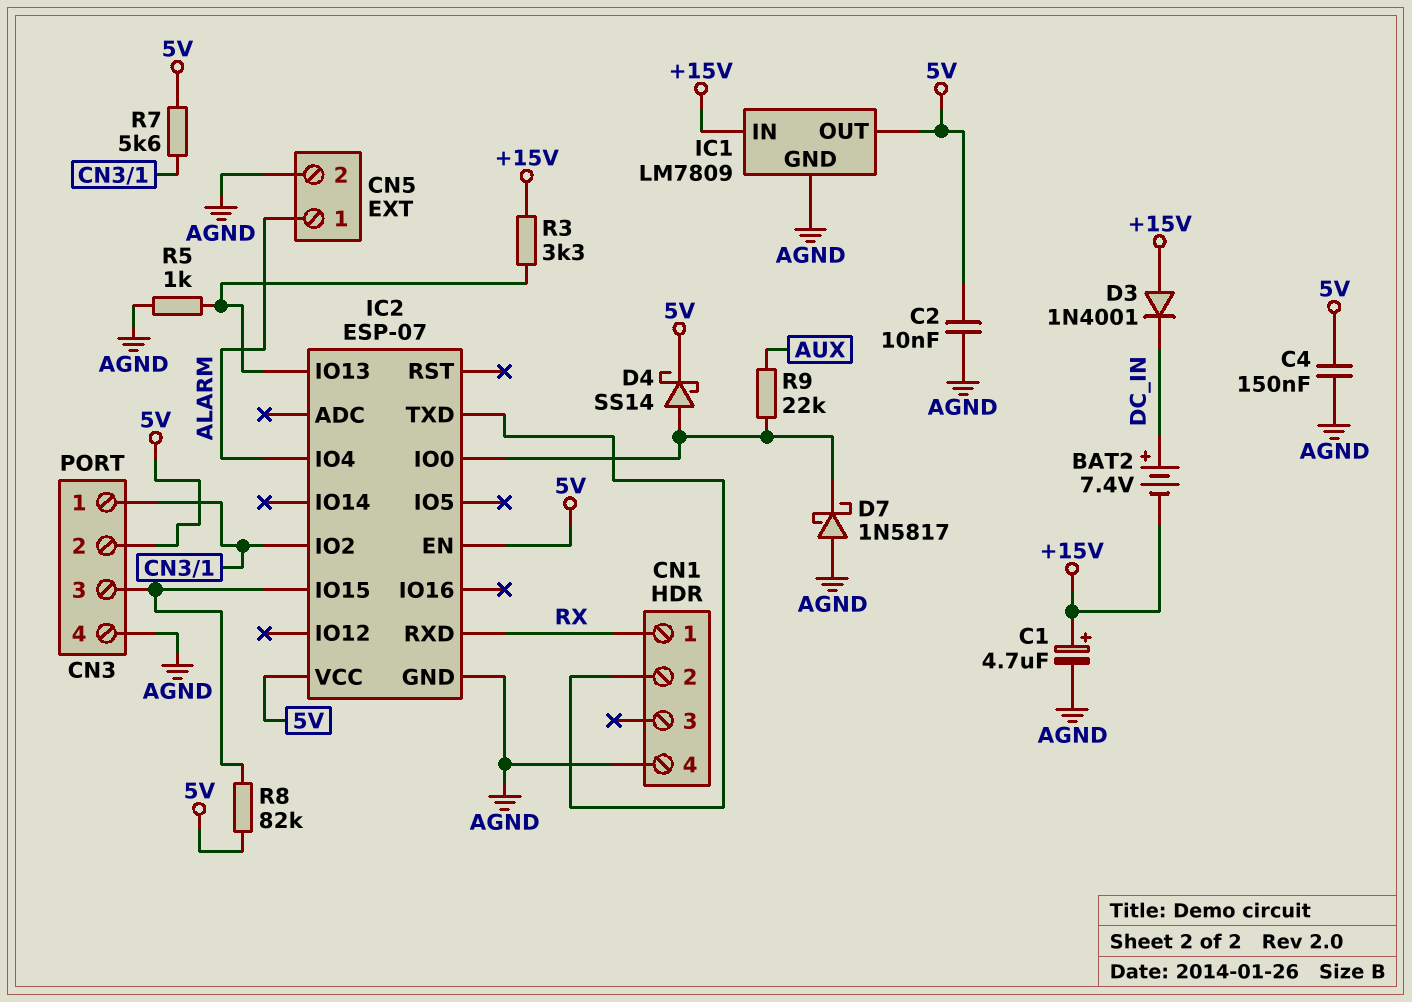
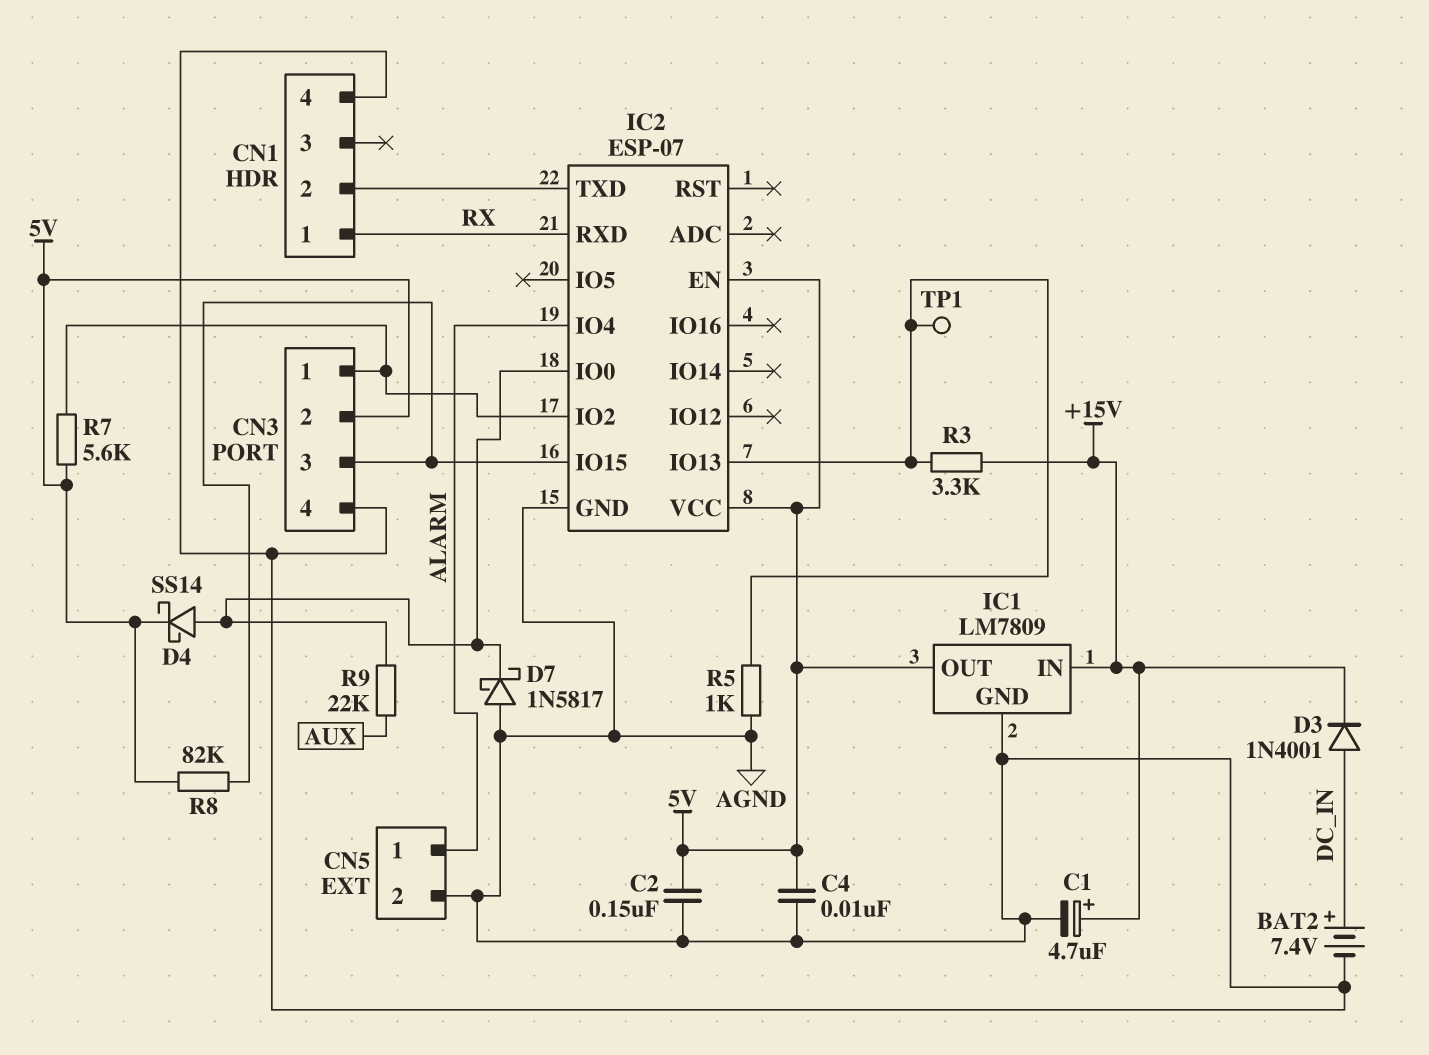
BAT2: 7.4V (plus DC_IN, minus +15V) -> 7.4V (plus DC_IN, minus AGND)
C2: 10nF (5V, AGND) -> 150nF (5V, AGND)
C4: 150nF (5V, AGND) -> 10nF (5V, AGND)
D3: diode 1N4001 (A +15V, K DC_IN) -> diode 1N4001 (A DC_IN, K +15V)
TP1: none -> test point (IC2/IO13)

